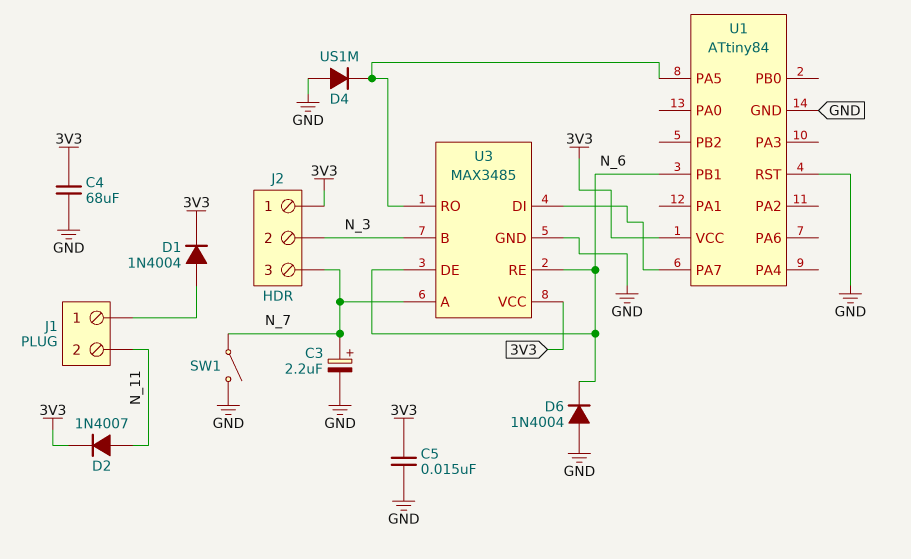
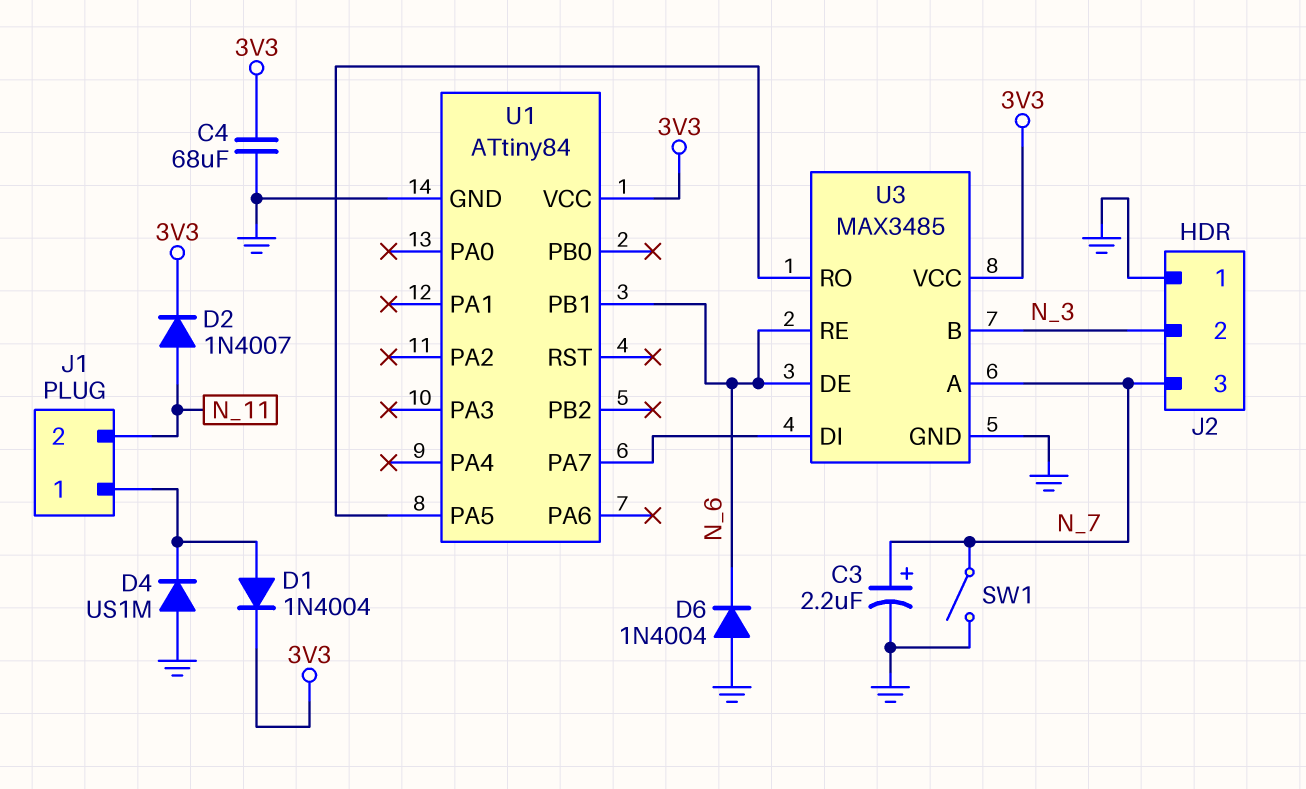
C5: 15nF (3V3, GND) -> none
D4: diode US1M (A GND, K U1/PA5) -> diode US1M (A GND, K J1/1)
J2 pin 1: 3V3 -> GND
U1 pin RST: GND -> none

